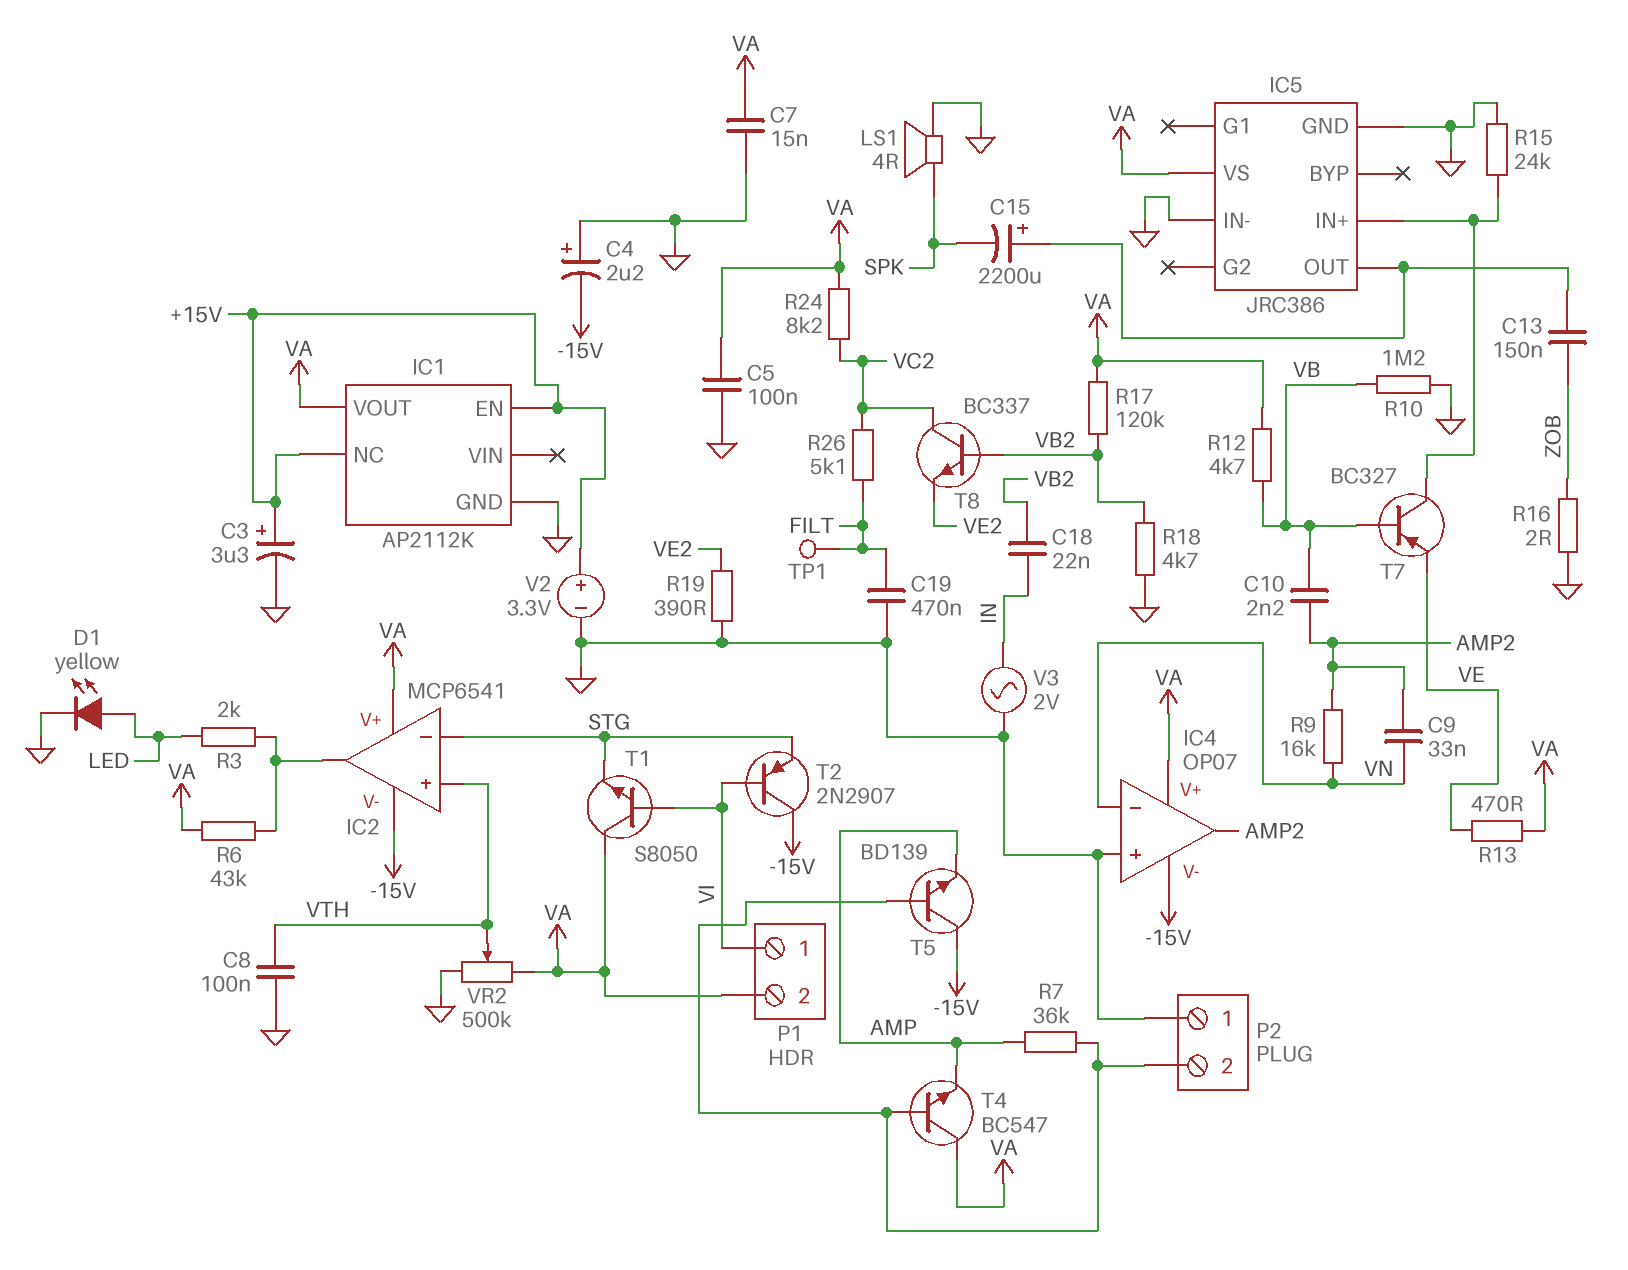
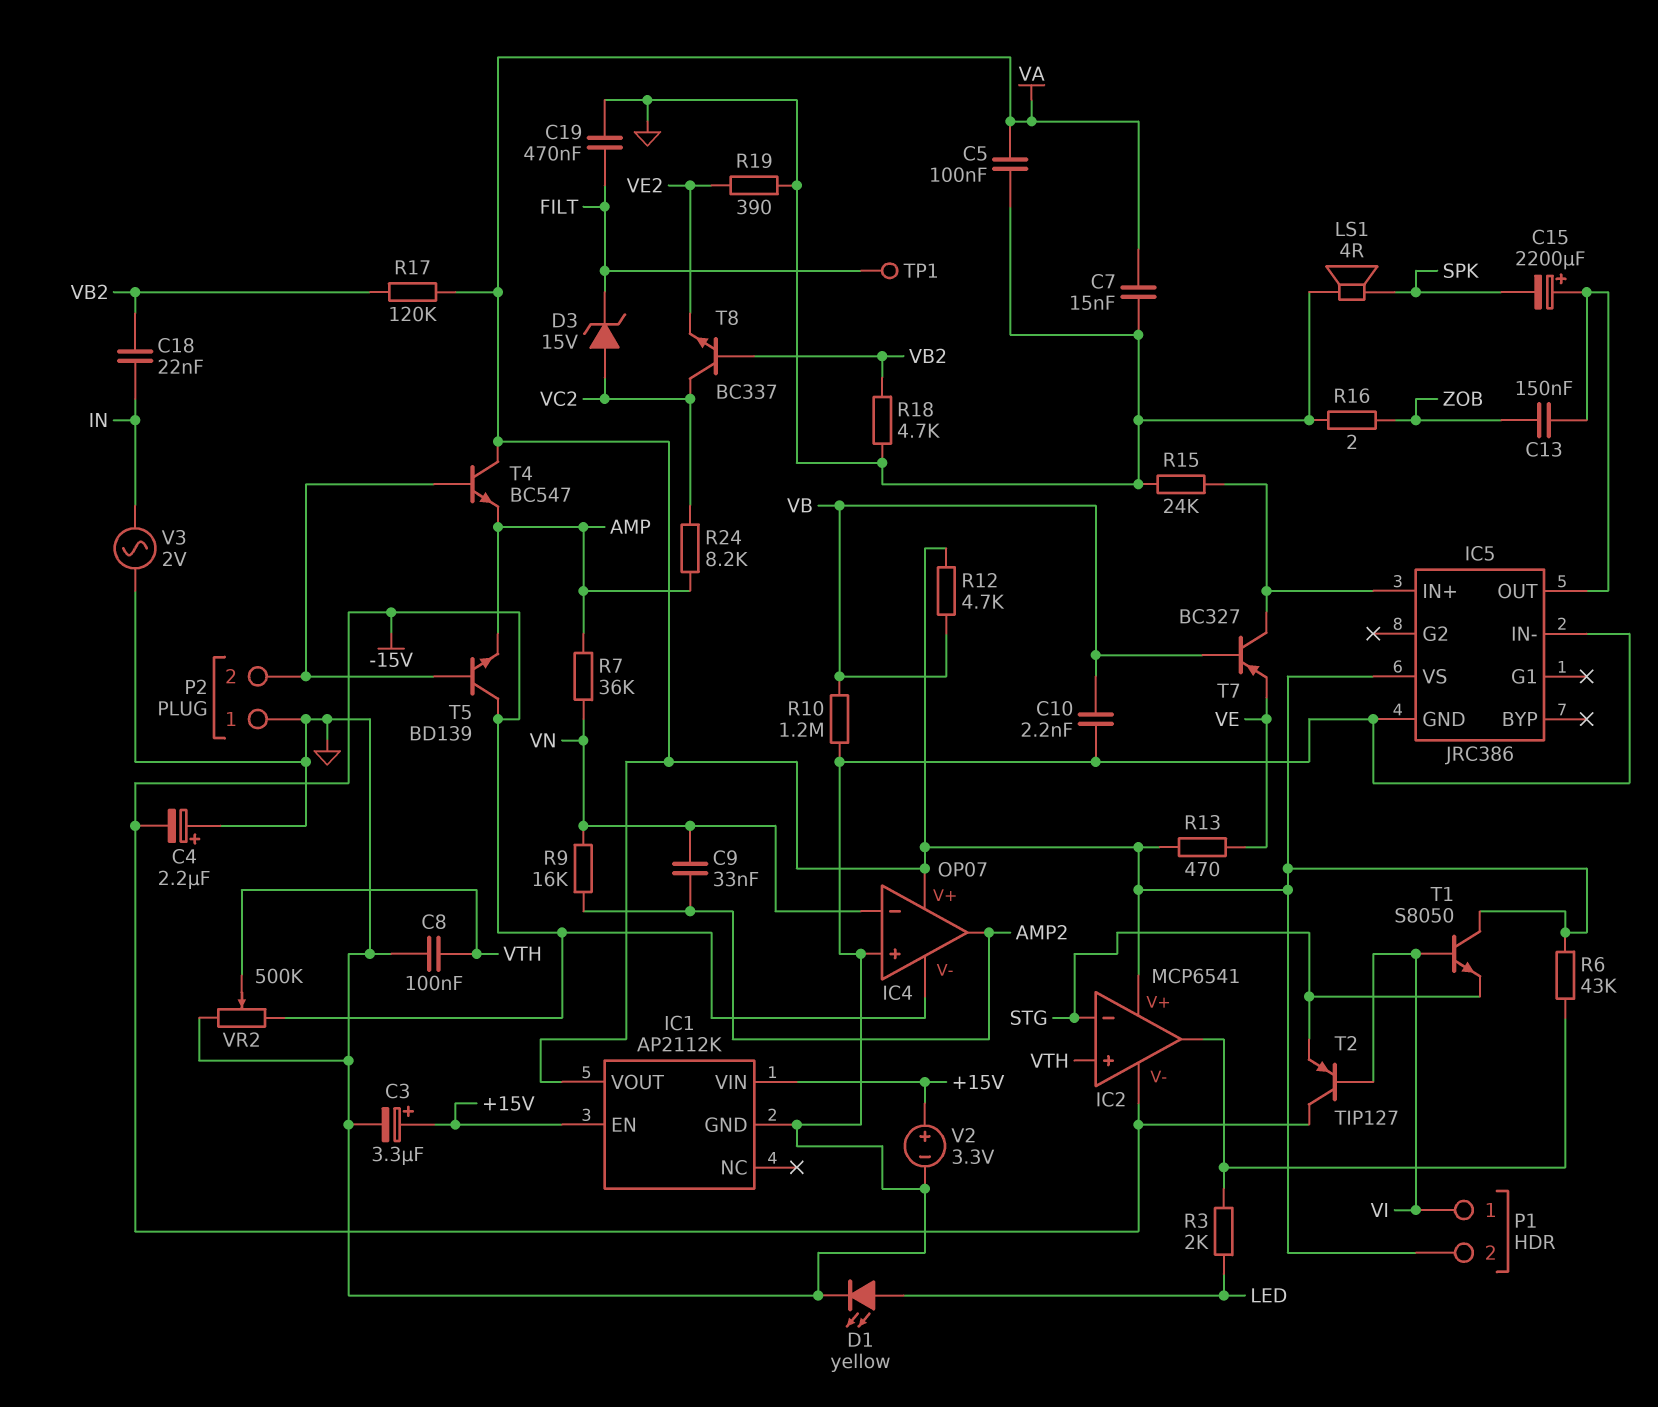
C10: 2.2nF (AMP2, VB) -> 2.2nF (GND, VB)
D3: none -> zener 15V (A VC2, K FILT)
IC1 pin NC: +15V -> none
IC1 pin VIN: none -> +15V
R7: 36k (AMP, P2/2) -> 36k (AMP, VN)
R24: 8.2k (VA, VC2) -> 8.2k (AMP, VC2)
R26: 5.1k (FILT, VC2) -> none
T2: PNP 2N2907 (B VI, C -15V, E STG) -> PNP TIP127 (B VI, C -15V, E STG)
VR2: 500k (GND, VA, wiper VTH) -> 500k (-15V, GND, wiper VTH)

